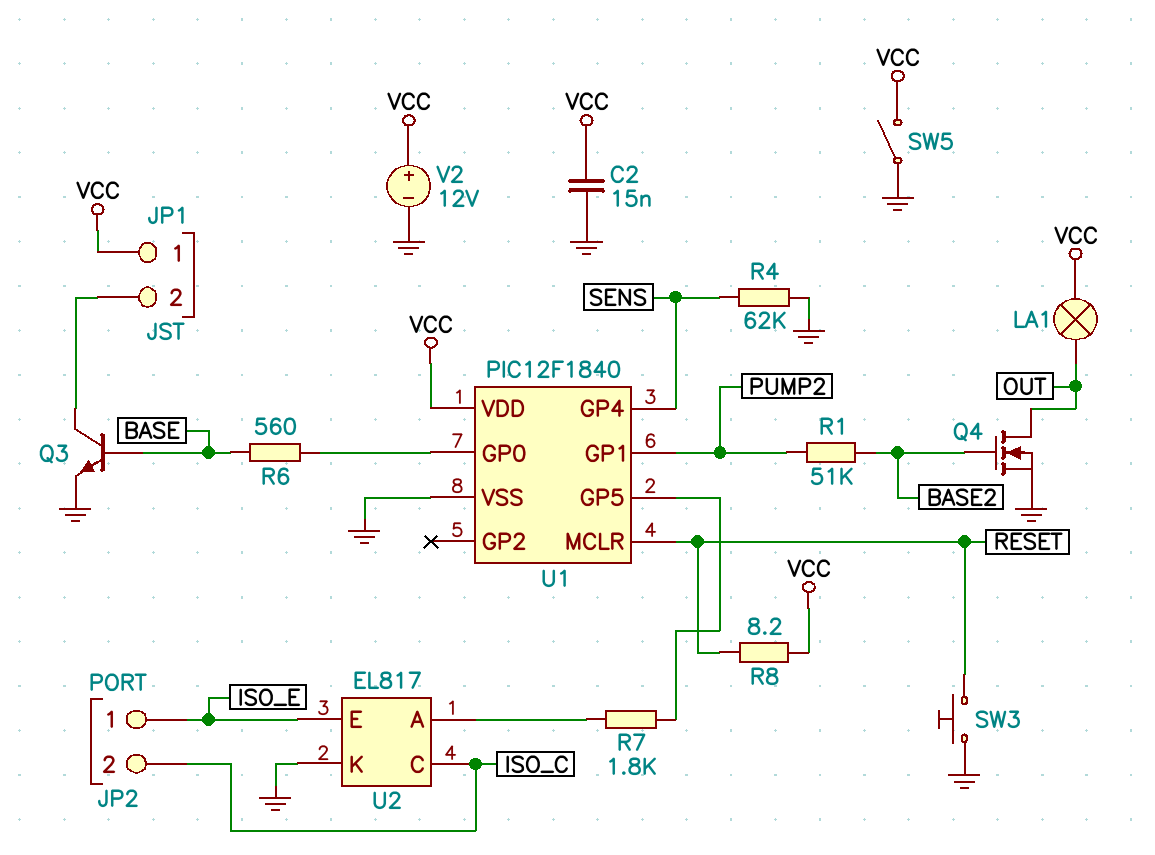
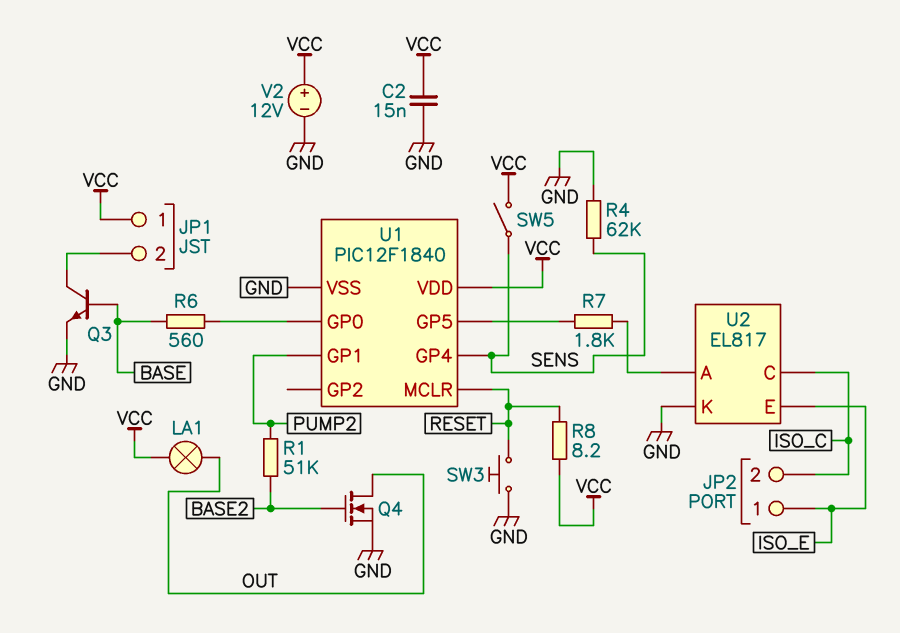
SW5: switch (GND, VCC) -> switch (SENS, VCC)

